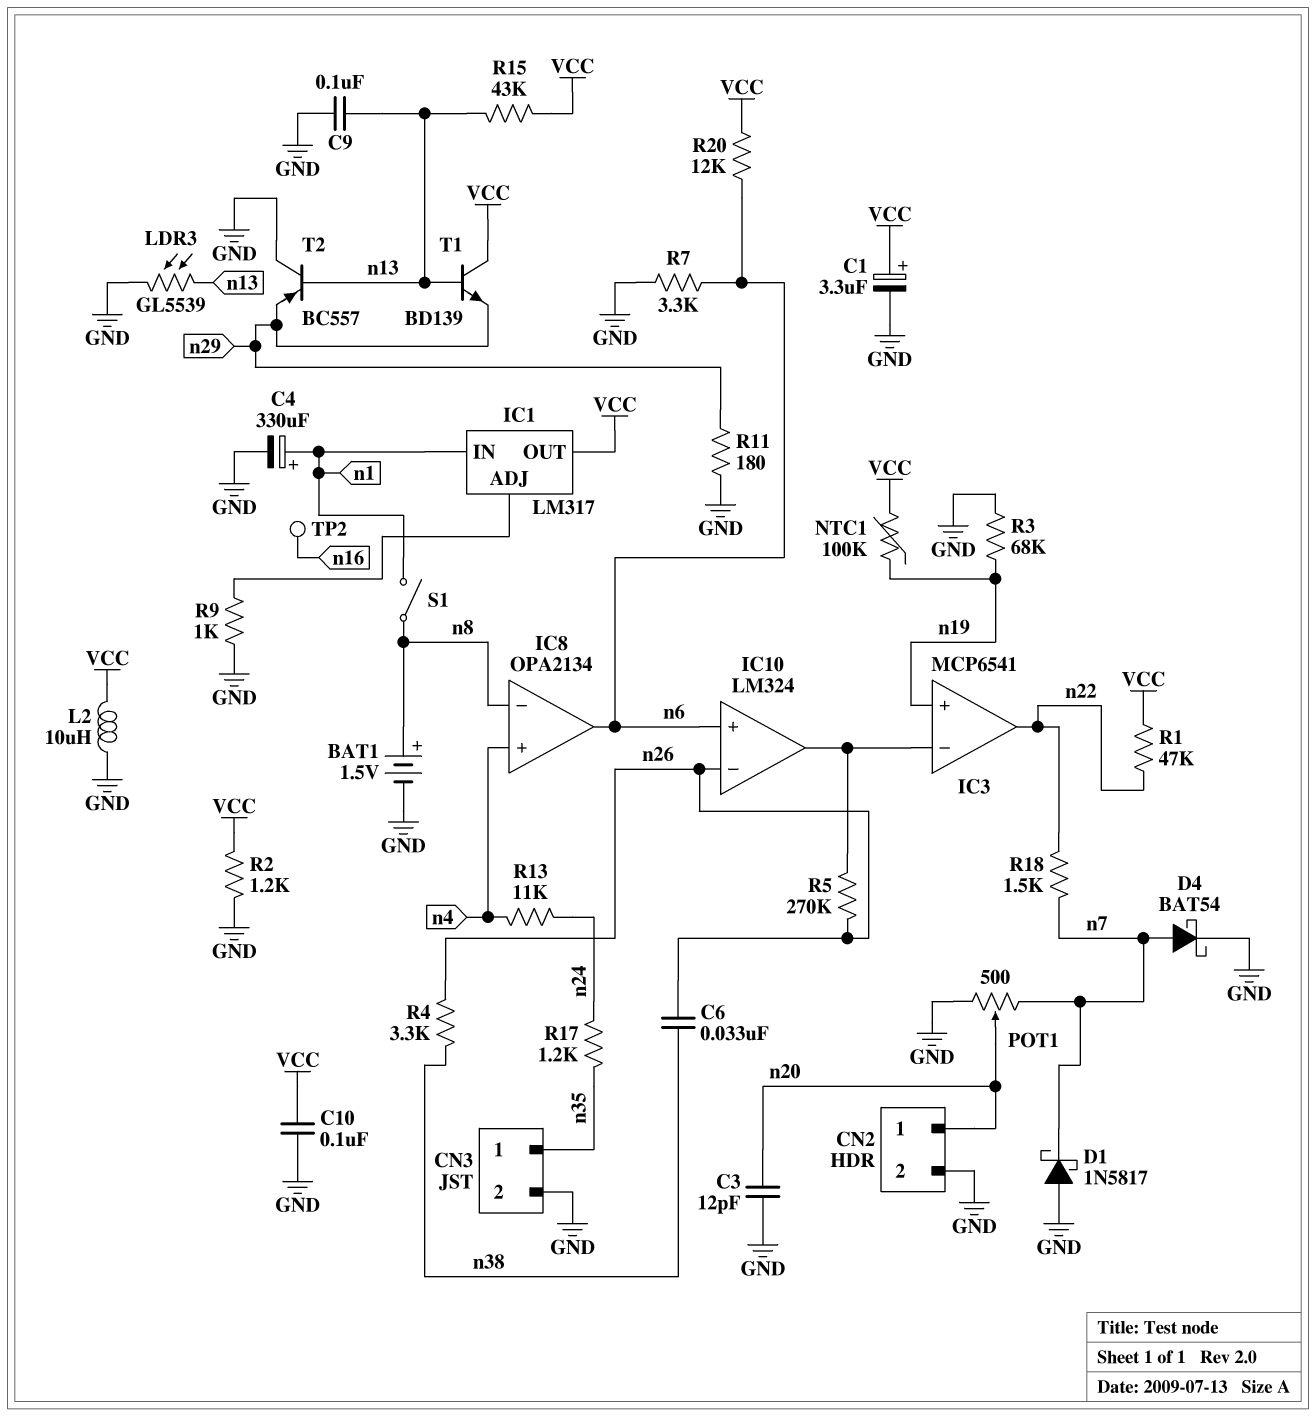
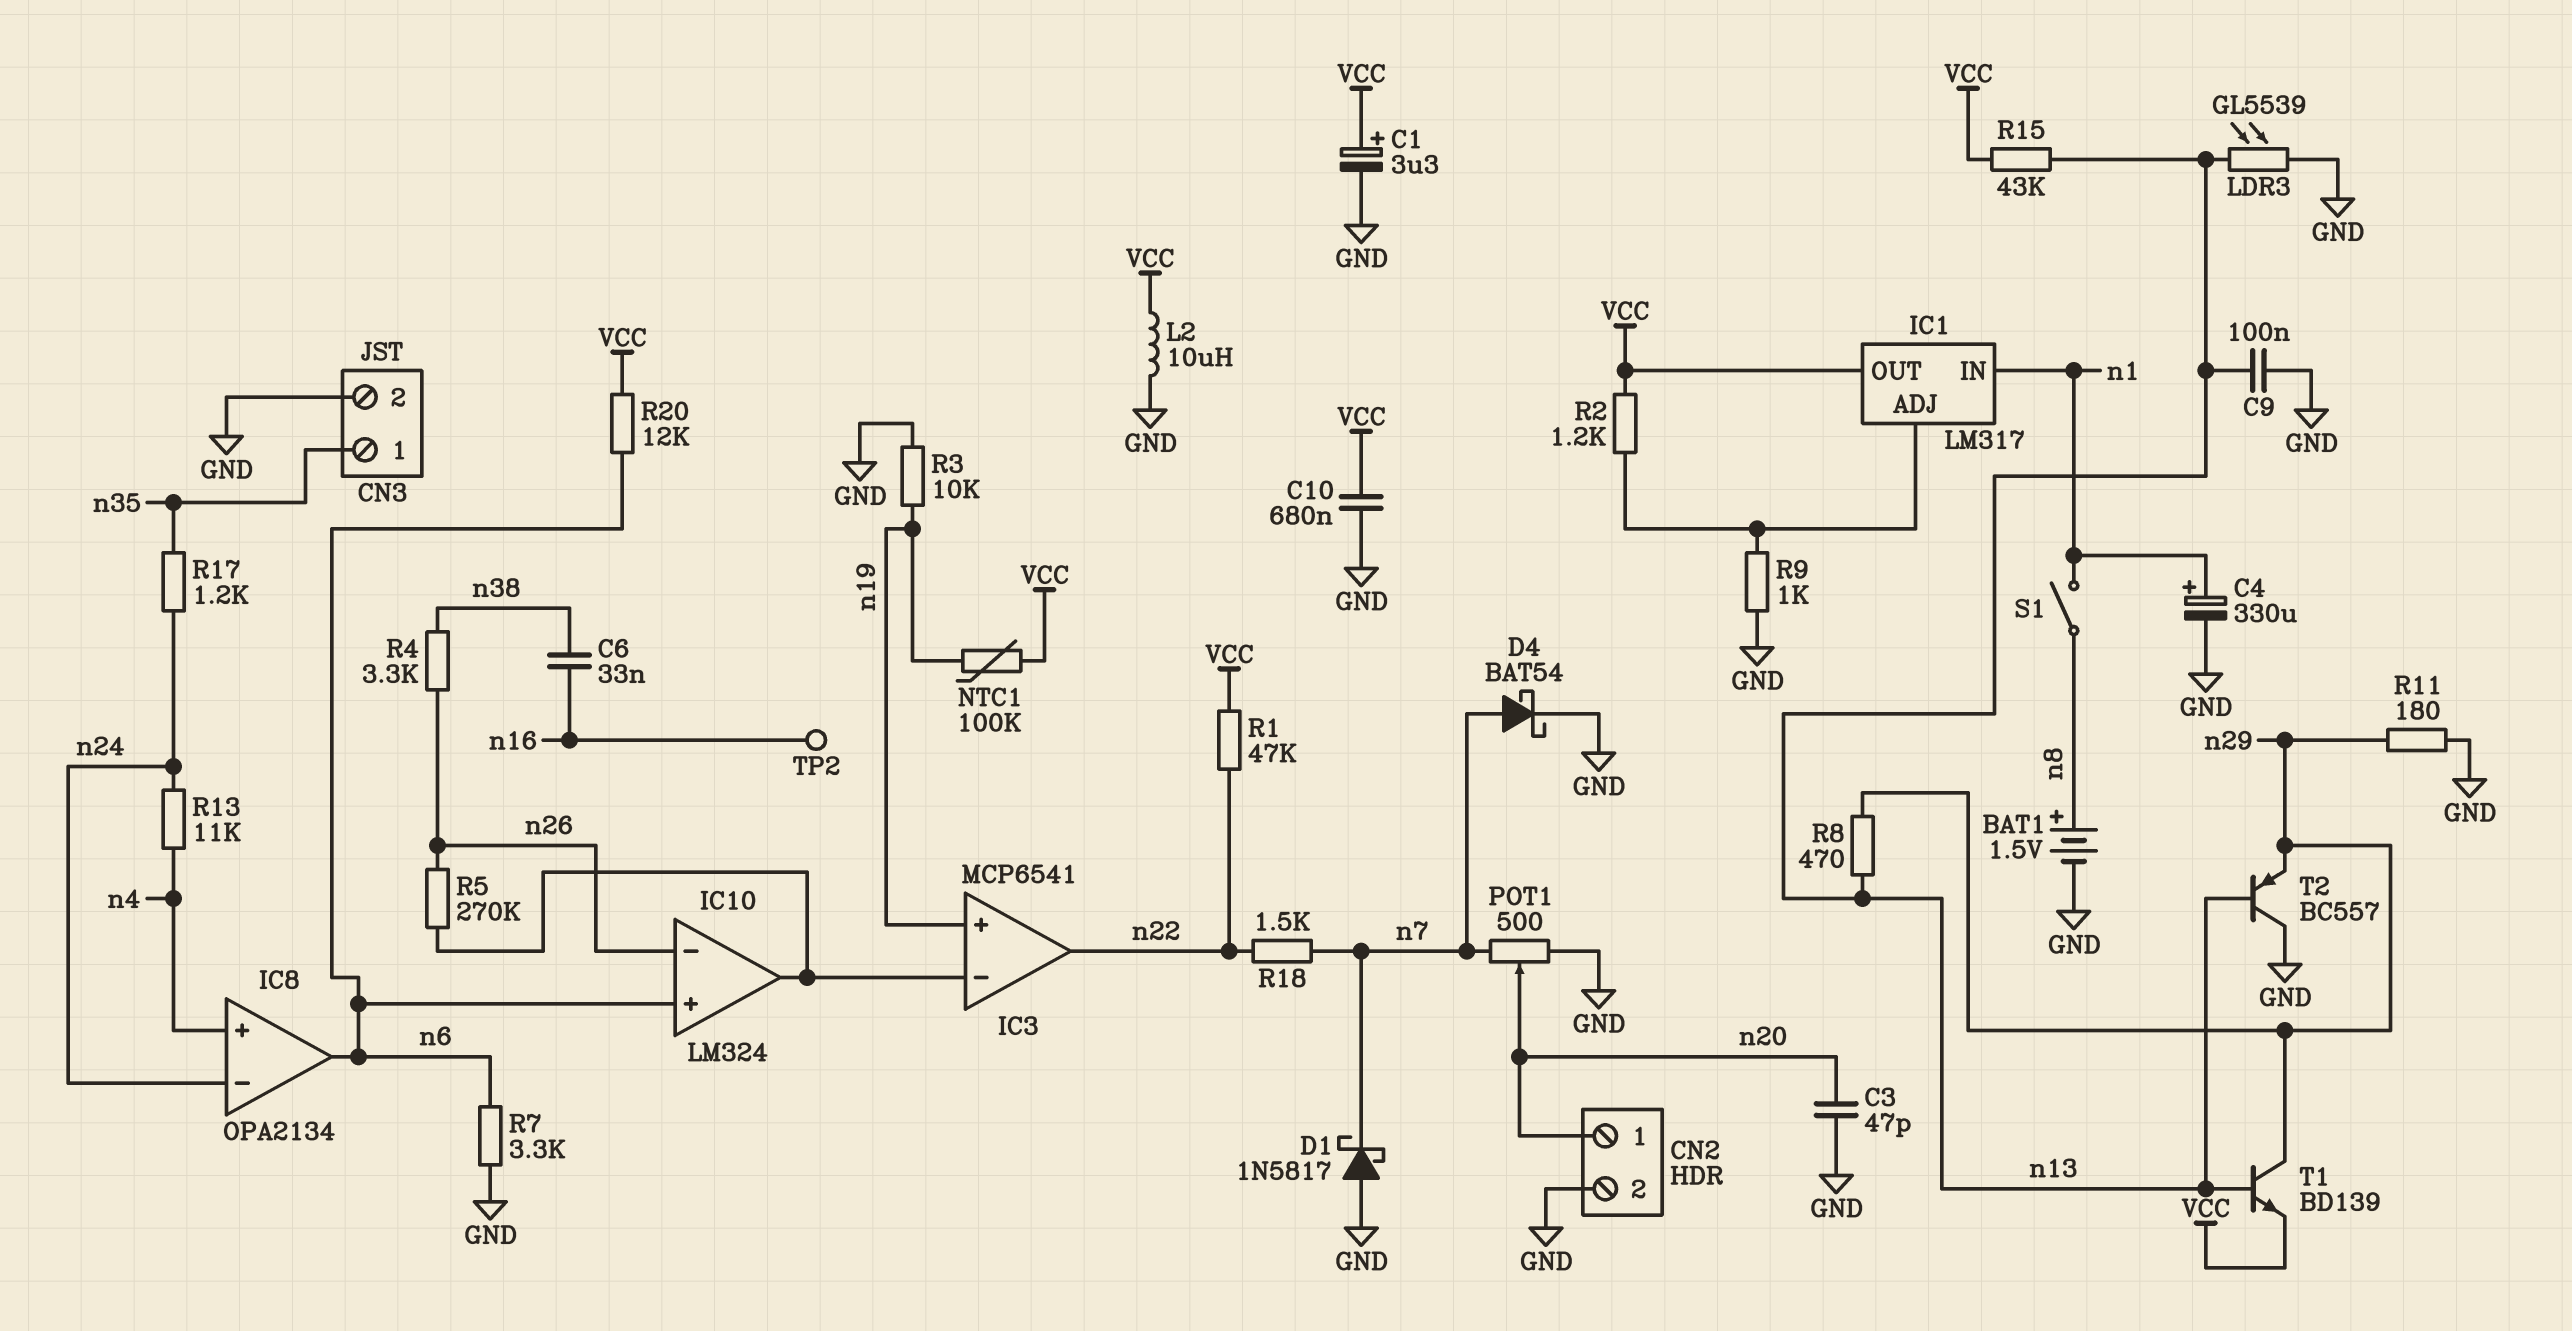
C3: 12pF (GND, n20) -> 47pF (GND, n20)
C6: 33nF (n26, n38) -> 33nF (n16, n38)
C10: 100nF (GND, VCC) -> 680nF (GND, VCC)
IC8 pin in-: n8 -> n24
R2: 1.2k (GND, VCC) -> 1.2k (IC1/ADJ, VCC)
R3: 68k (GND, n19) -> 10k (GND, n19)
R8: none -> 470 (n13, n29)
T1: NPN BD139 (B n13, C VCC, E n29) -> NPN BD139 (B n13, C n29, E VCC)

